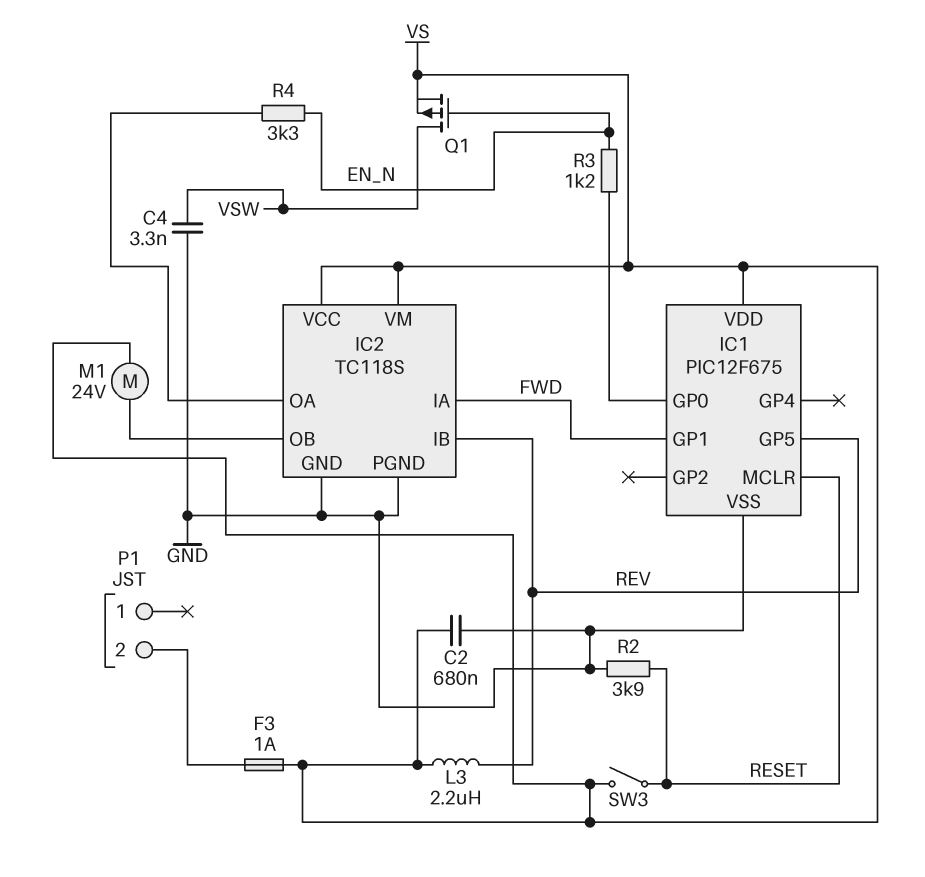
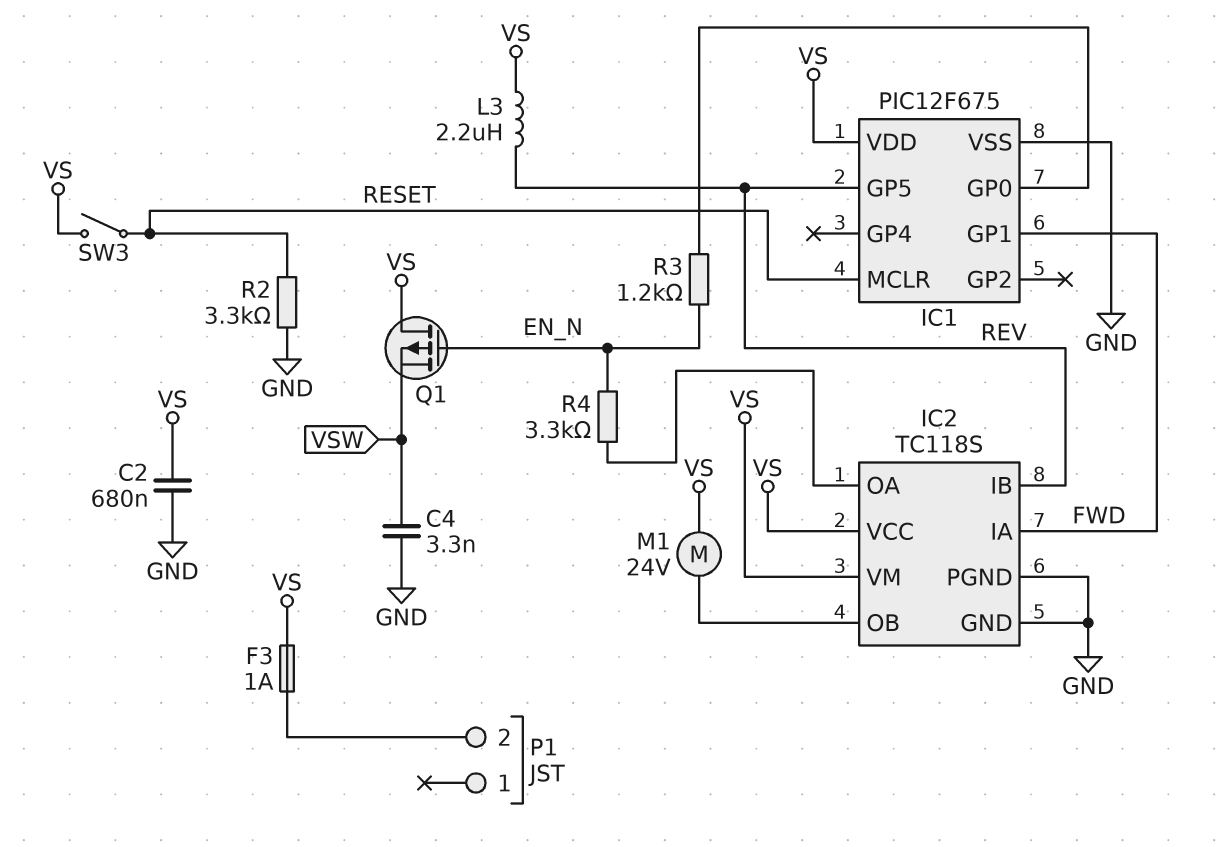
Q1: PMOS (G EN_N, D VSW, S VS) -> PMOS (G EN_N, D VS, S VSW)
R2: 3.9k (GND, RESET) -> 3.3k (GND, RESET)

